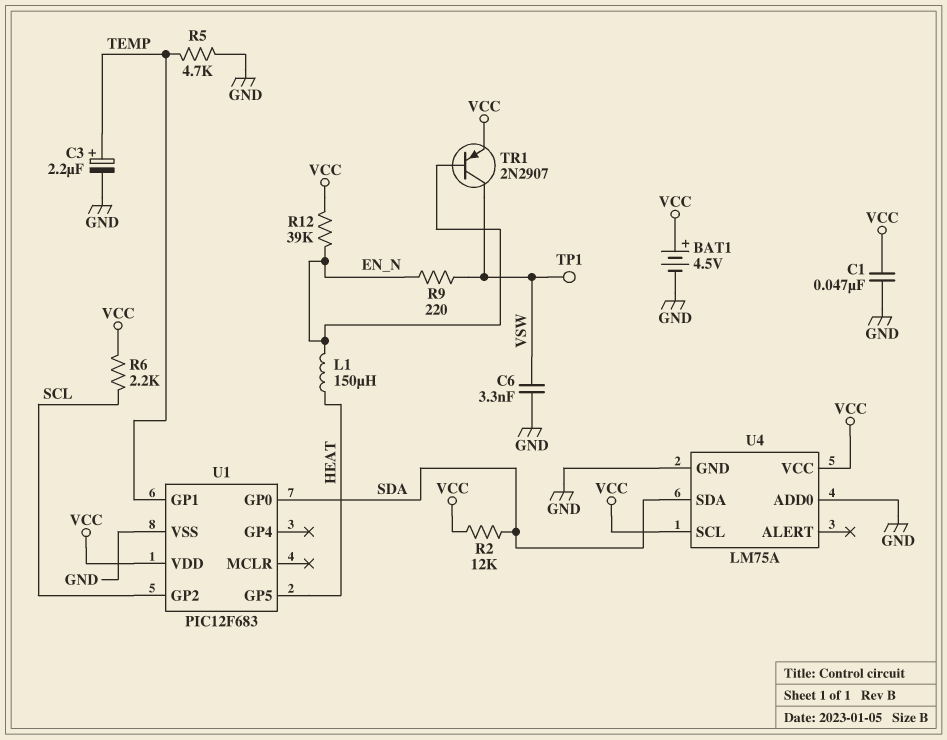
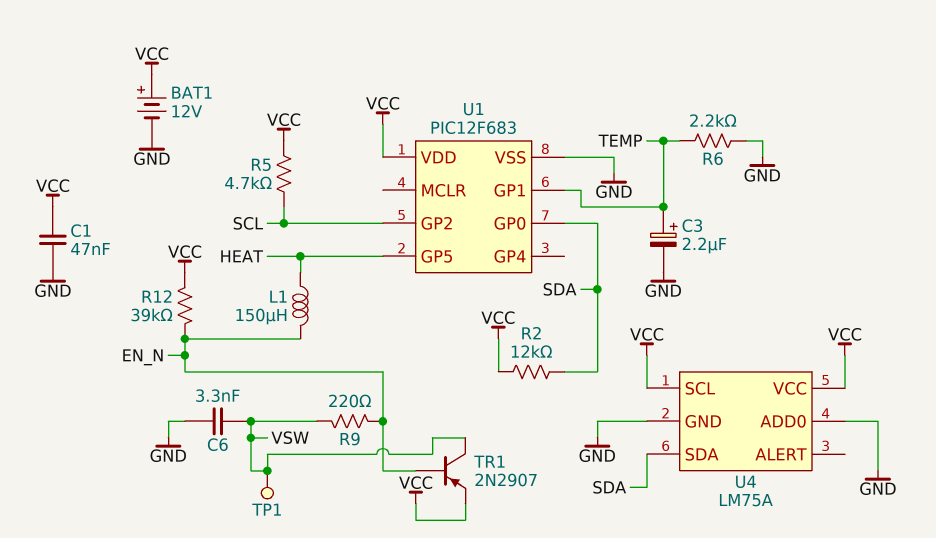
BAT1: 4.5V (plus VCC, minus GND) -> 12V (plus VCC, minus GND)
R5: 4.7k (GND, TEMP) -> 4.7k (SCL, VCC)
R6: 2.2k (SCL, VCC) -> 2.2k (GND, TEMP)

